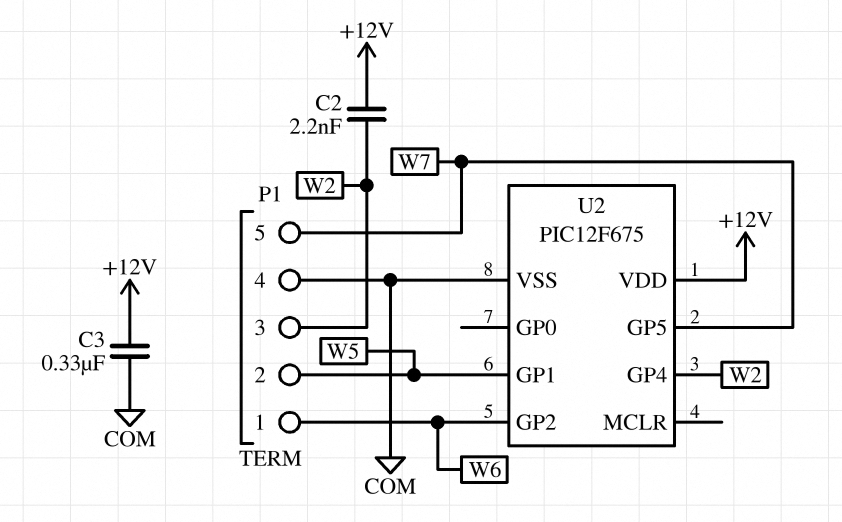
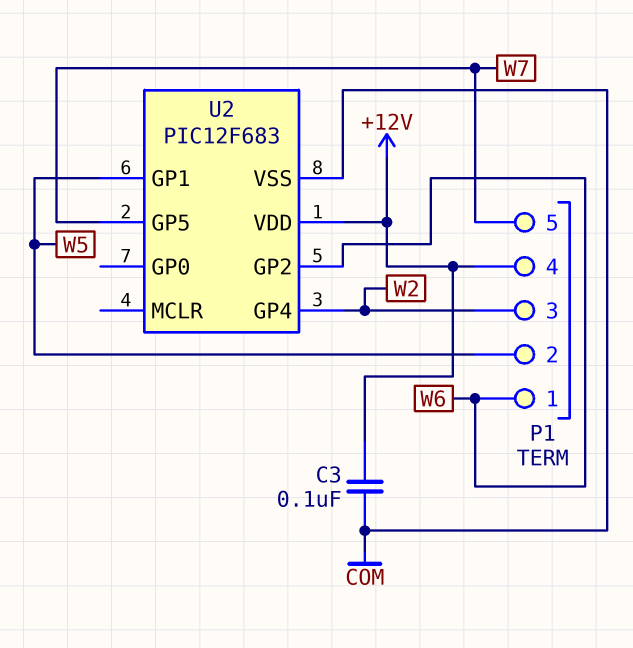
C2: 2.2nF (+12V, W2) -> none
C3: 330nF (+12V, COM) -> 100nF (+12V, COM)
P1 pin 4: COM -> +12V
U2: PIC12F675 -> PIC12F683

